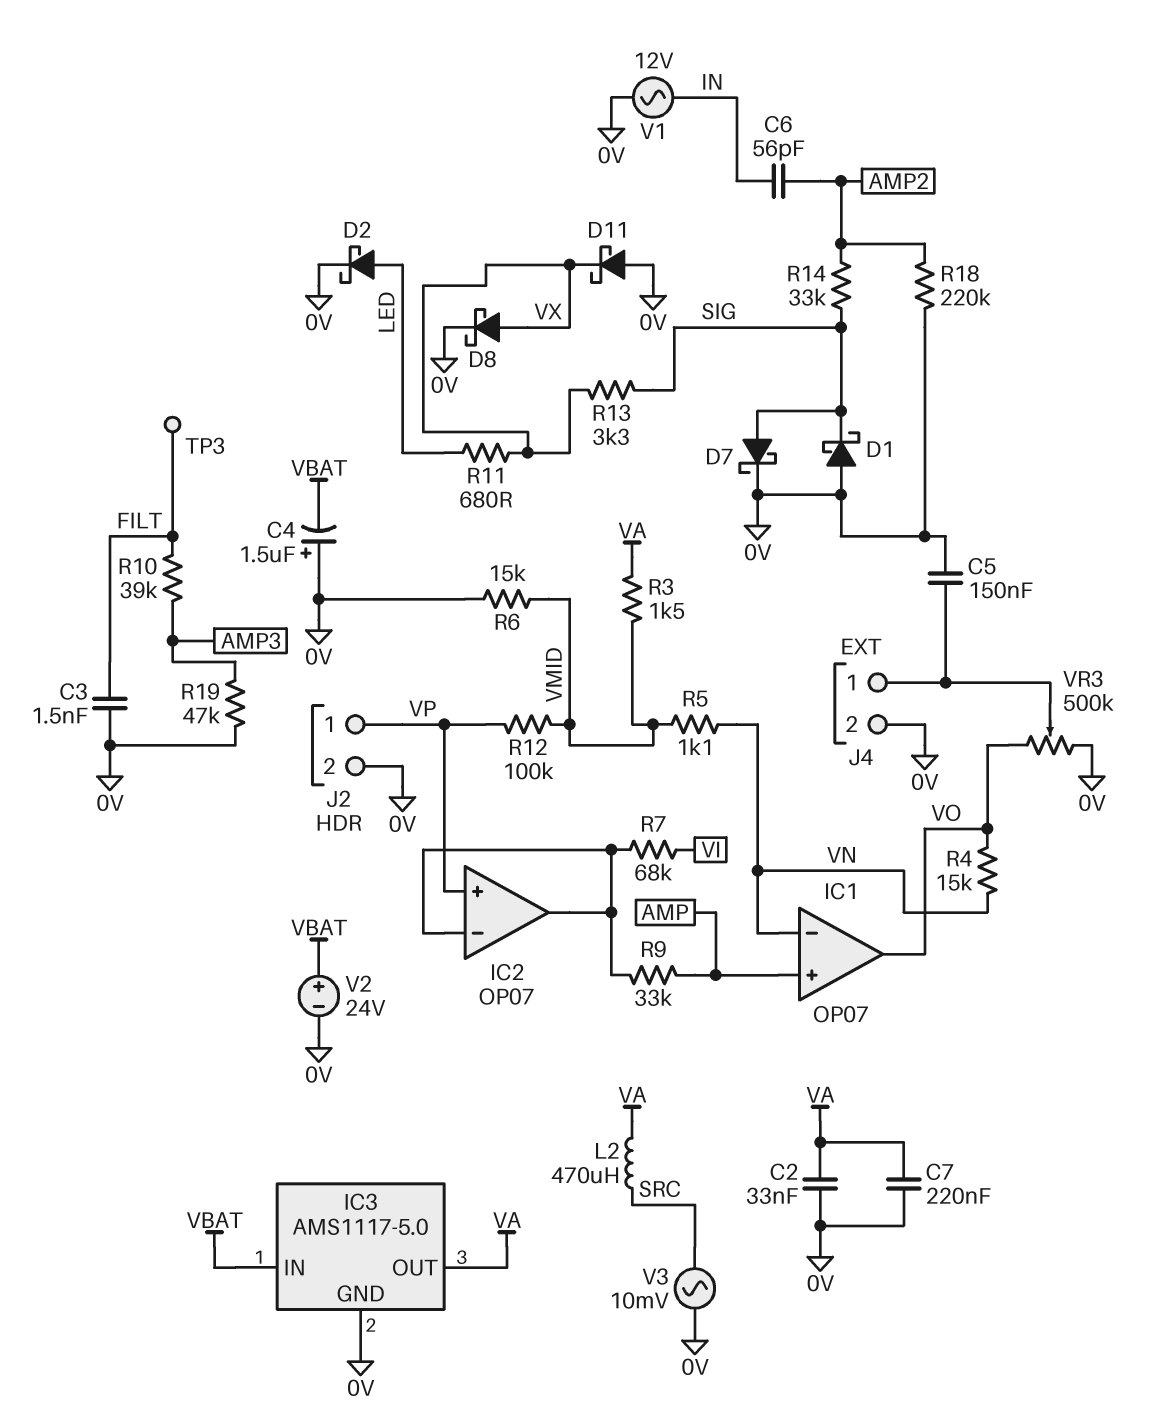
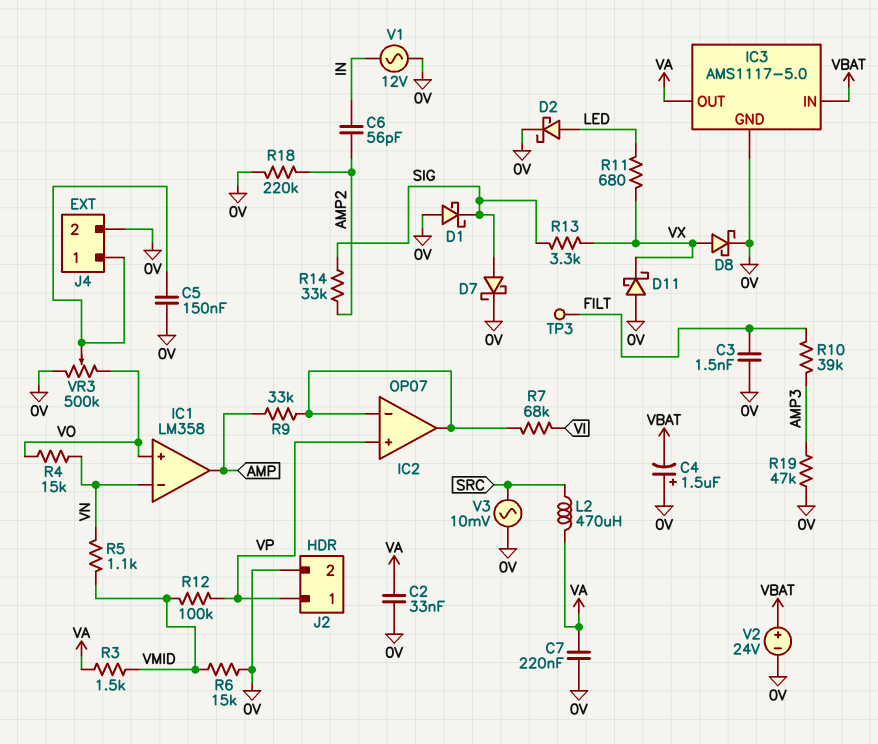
IC1: OP07 -> LM358
IC1 pin in+: AMP -> VO
IC1 pin out: VO -> AMP

